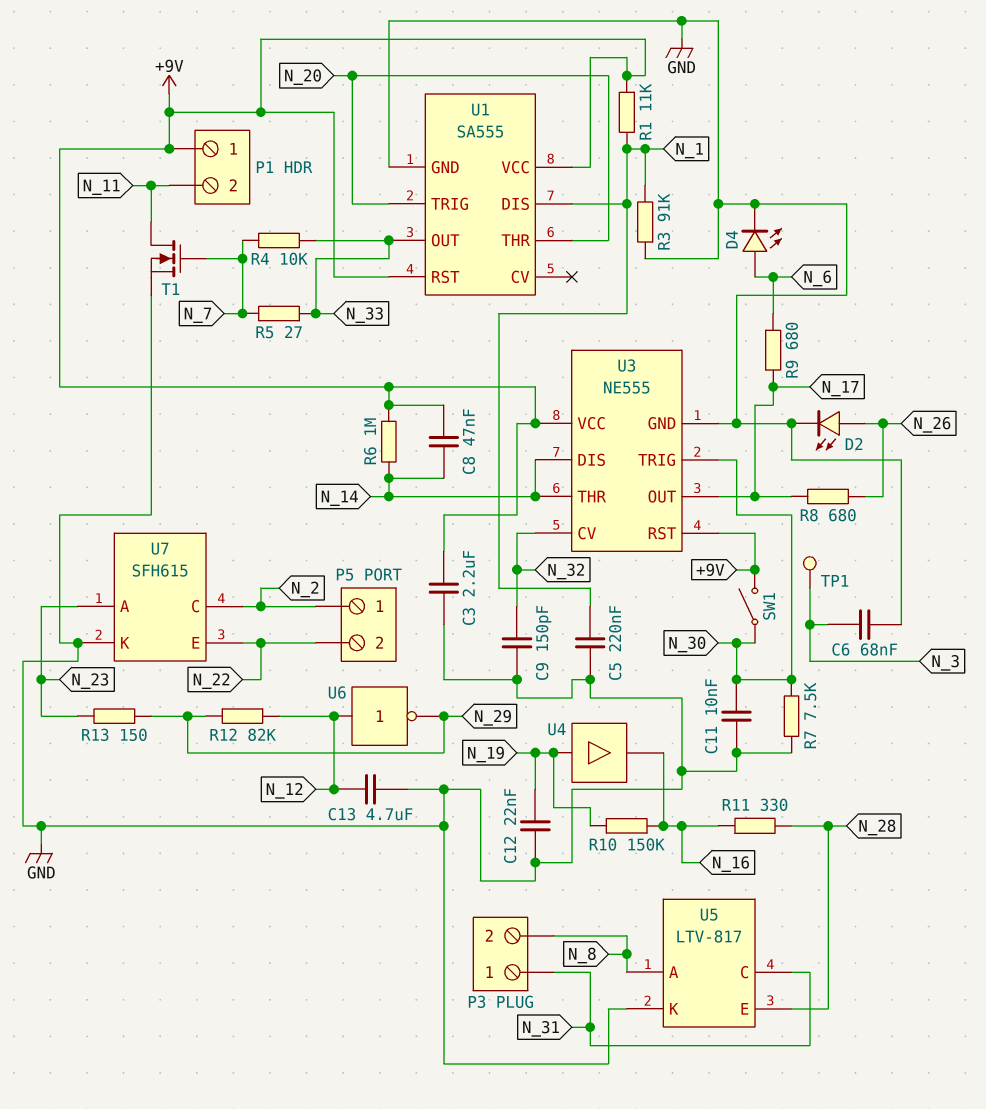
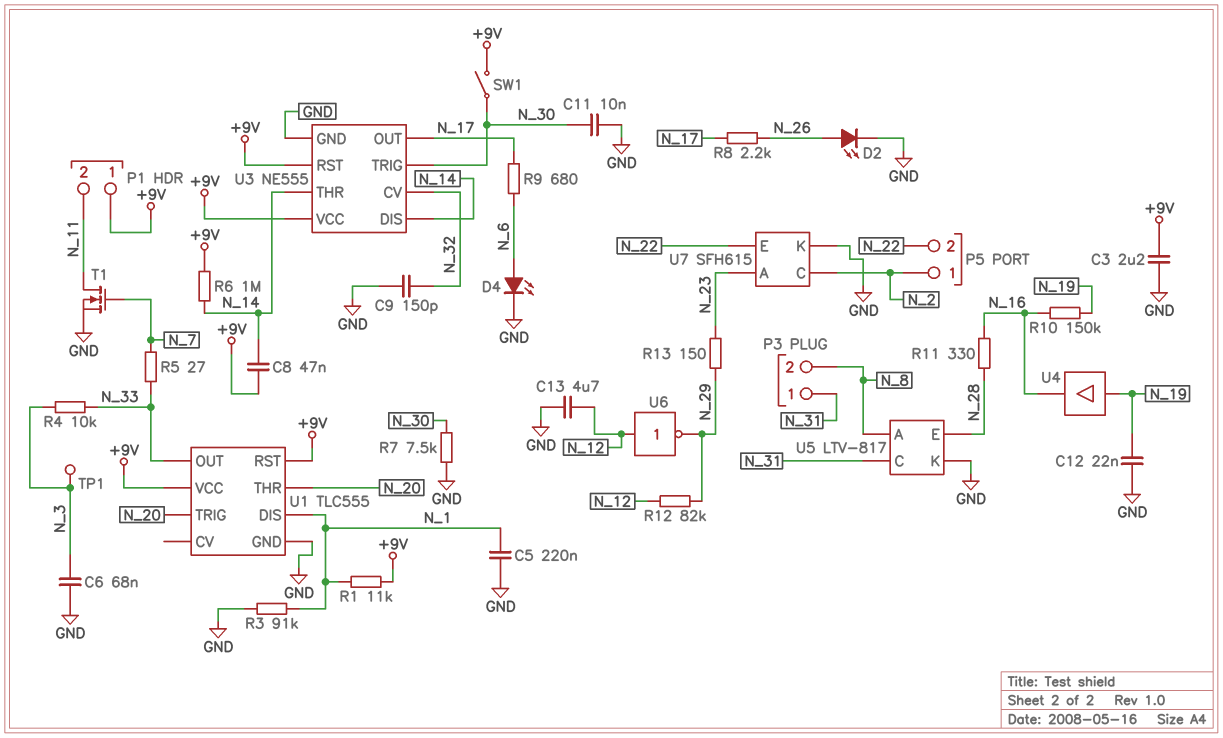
R4: 10k (N_7, N_33) -> 10k (N_3, N_33)
R8: 680 (N_17, N_26) -> 2.2k (N_17, N_26)
U1: SA555 -> TLC555

